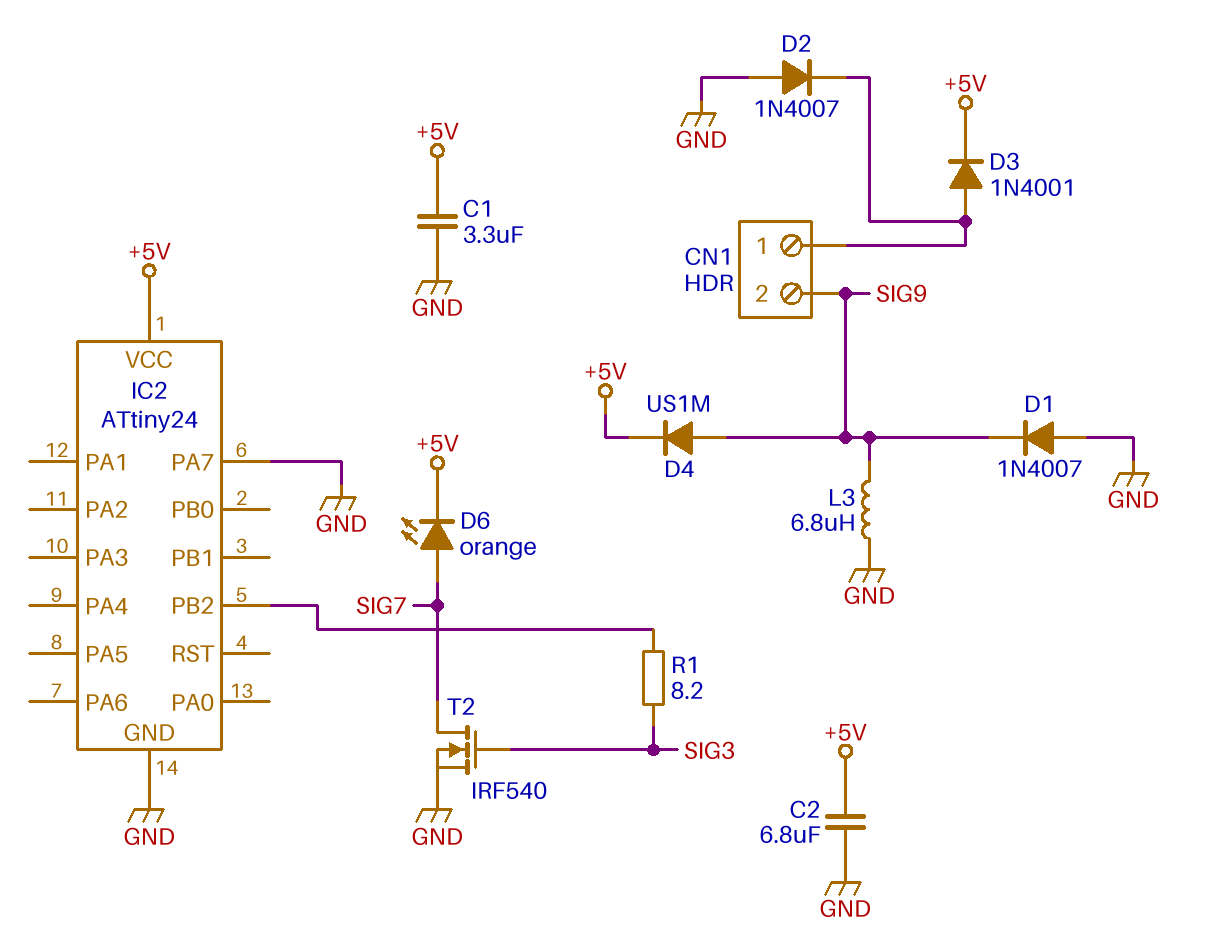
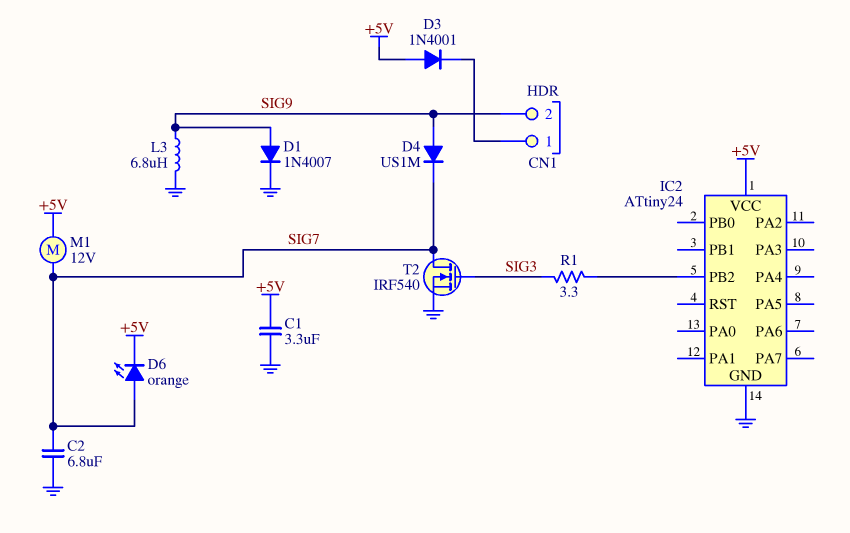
C2: 6.8uF (+5V, GND) -> 6.8uF (GND, SIG7)
D1: diode 1N4007 (A GND, K SIG9) -> diode 1N4007 (A SIG9, K GND)
D2: diode 1N4007 (A GND, K CN1/1) -> none
D3: diode 1N4001 (A CN1/1, K +5V) -> diode 1N4001 (A +5V, K CN1/1)
D4: diode US1M (A SIG9, K +5V) -> diode US1M (A SIG9, K SIG7)
IC2 pin PA7: GND -> none
M1: none -> motor 12V (+5V, SIG7)
R1: 8.2 (IC2/PB2, SIG3) -> 3.3 (IC2/PB2, SIG3)

